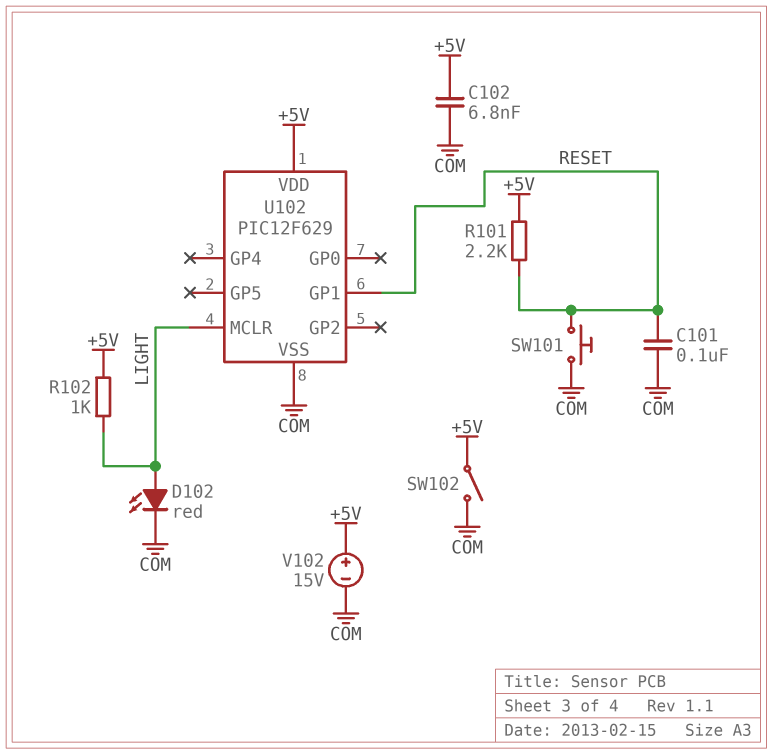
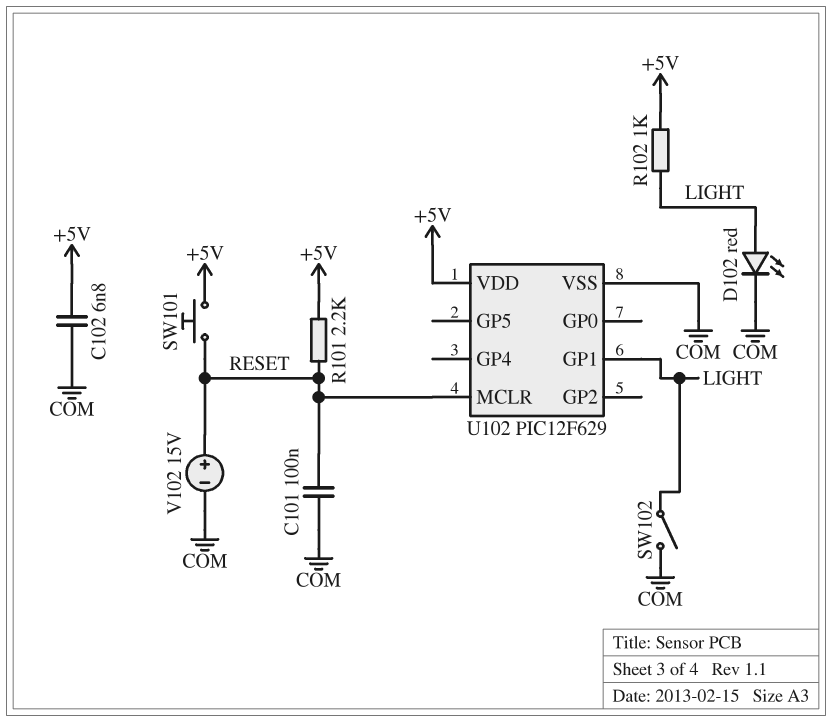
SW101: button (COM, RESET) -> button (+5V, RESET)
SW102: switch (+5V, COM) -> switch (COM, LIGHT)
U102 pin GP1: RESET -> LIGHT
U102 pin MCLR: LIGHT -> RESET
V102: 15V (plus +5V, minus COM) -> 15V (plus RESET, minus COM)

